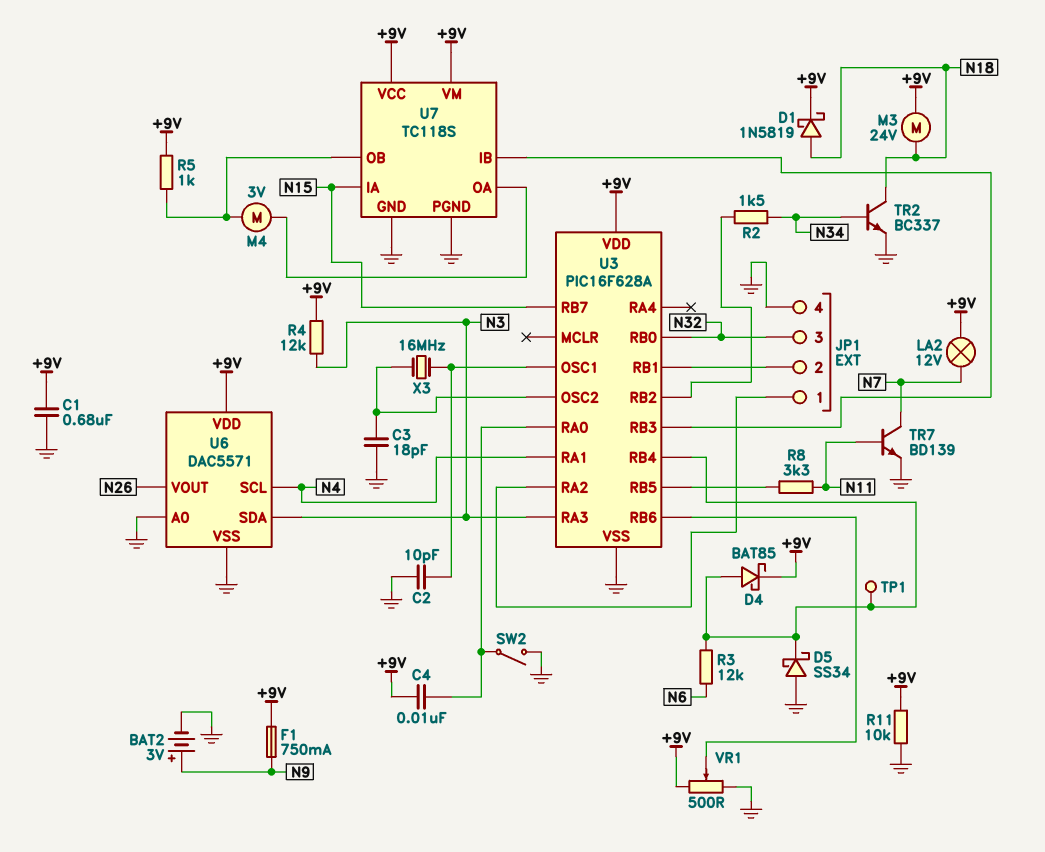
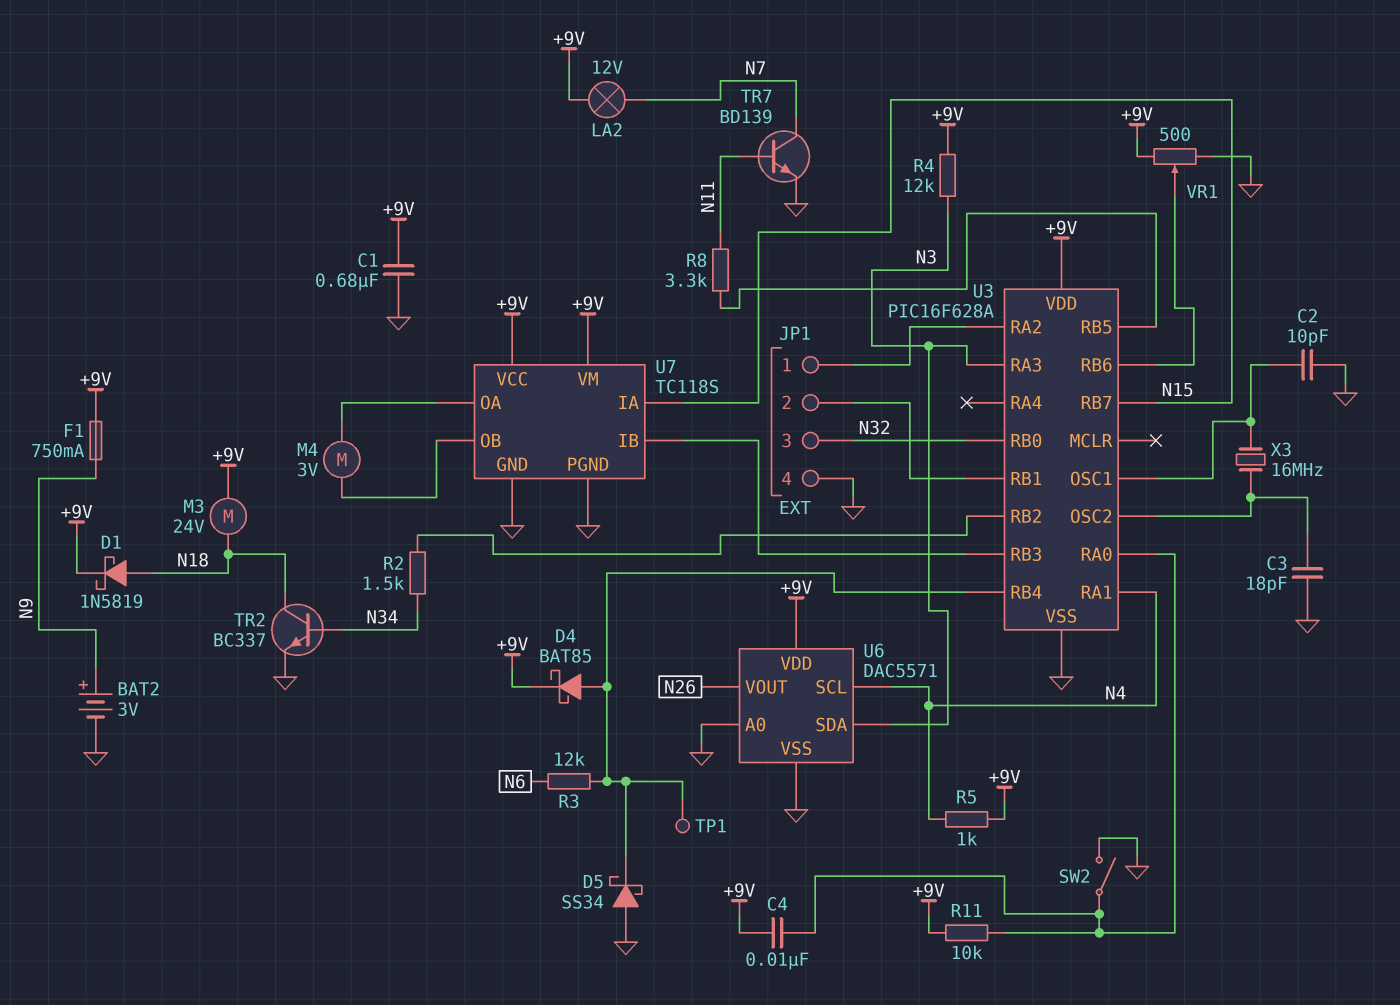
R5: 1k (+9V, U7/OB) -> 1k (+9V, N4)
R11: 10k (+9V, GND) -> 10k (+9V, U3/RA0)

